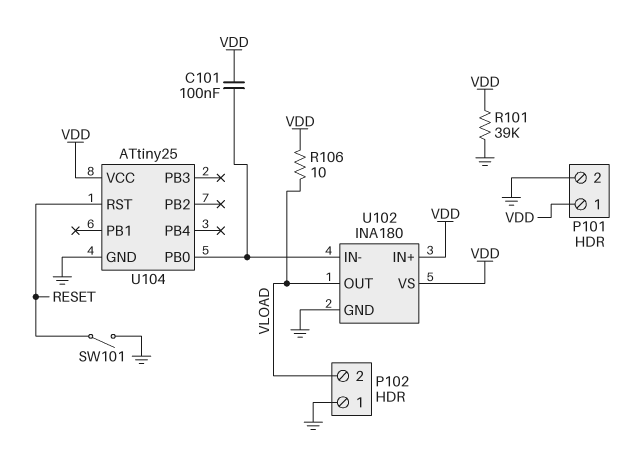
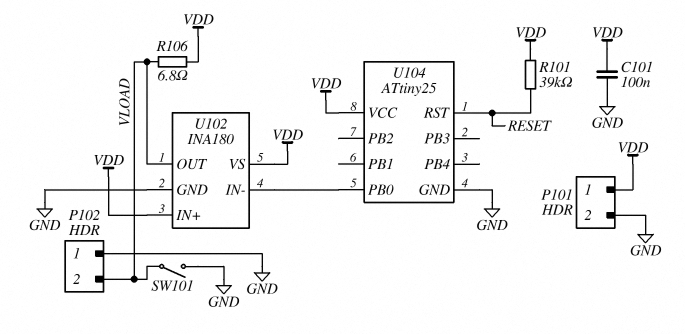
C101: 100nF (U102/IN-, VDD) -> 100nF (GND, VDD)
R101: 39k (GND, VDD) -> 39k (RESET, VDD)
R106: 10 (VDD, VLOAD) -> 6.8 (VDD, VLOAD)
SW101: switch (GND, RESET) -> switch (GND, VLOAD)

